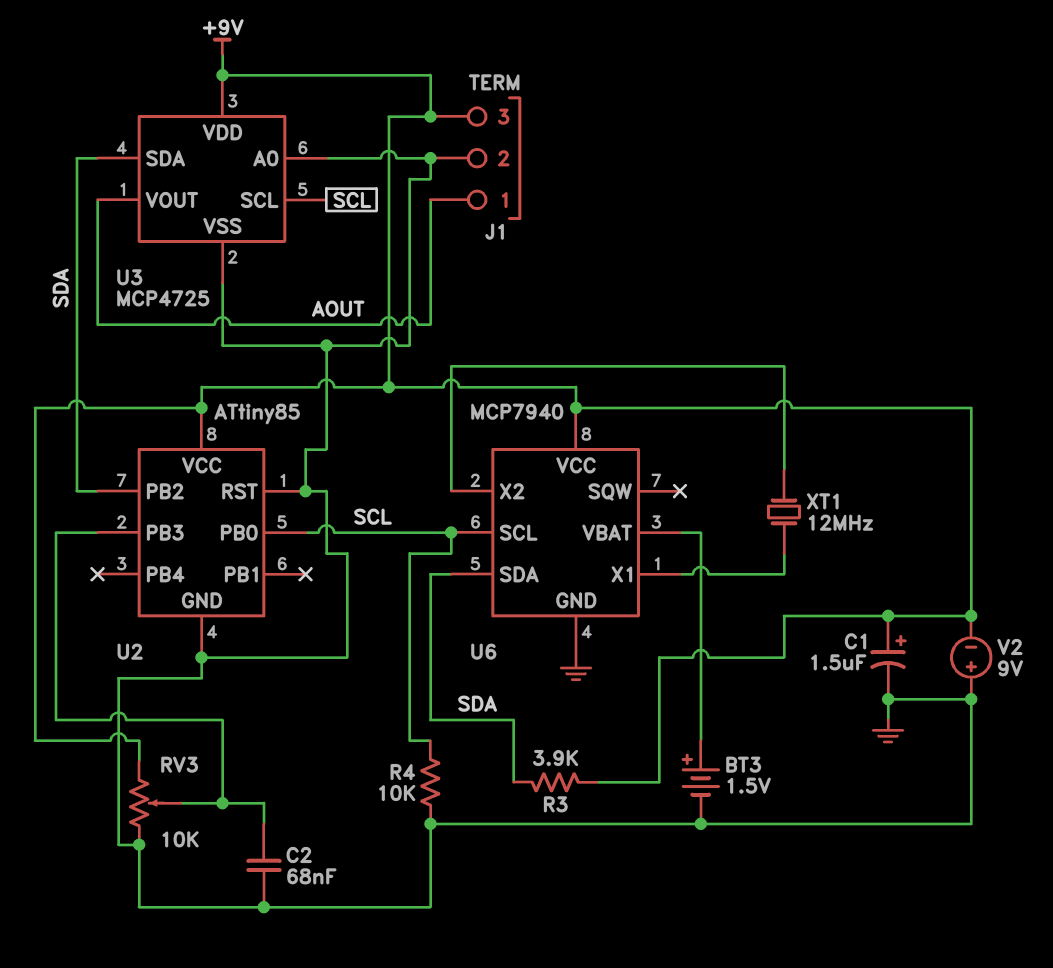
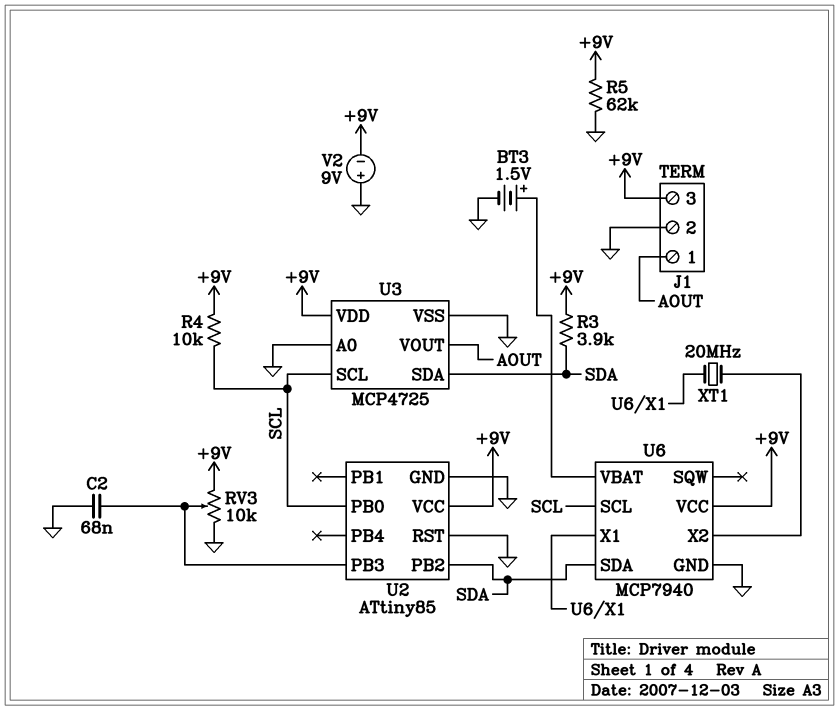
C1: 1.5uF (plus +9V, minus GND) -> none
R4: 10k (GND, SCL) -> 10k (+9V, SCL)
R5: none -> 62k (+9V, GND)
XT1: 12MHz (U6/X1, U6/X2) -> 20MHz (U6/X1, U6/X2)

